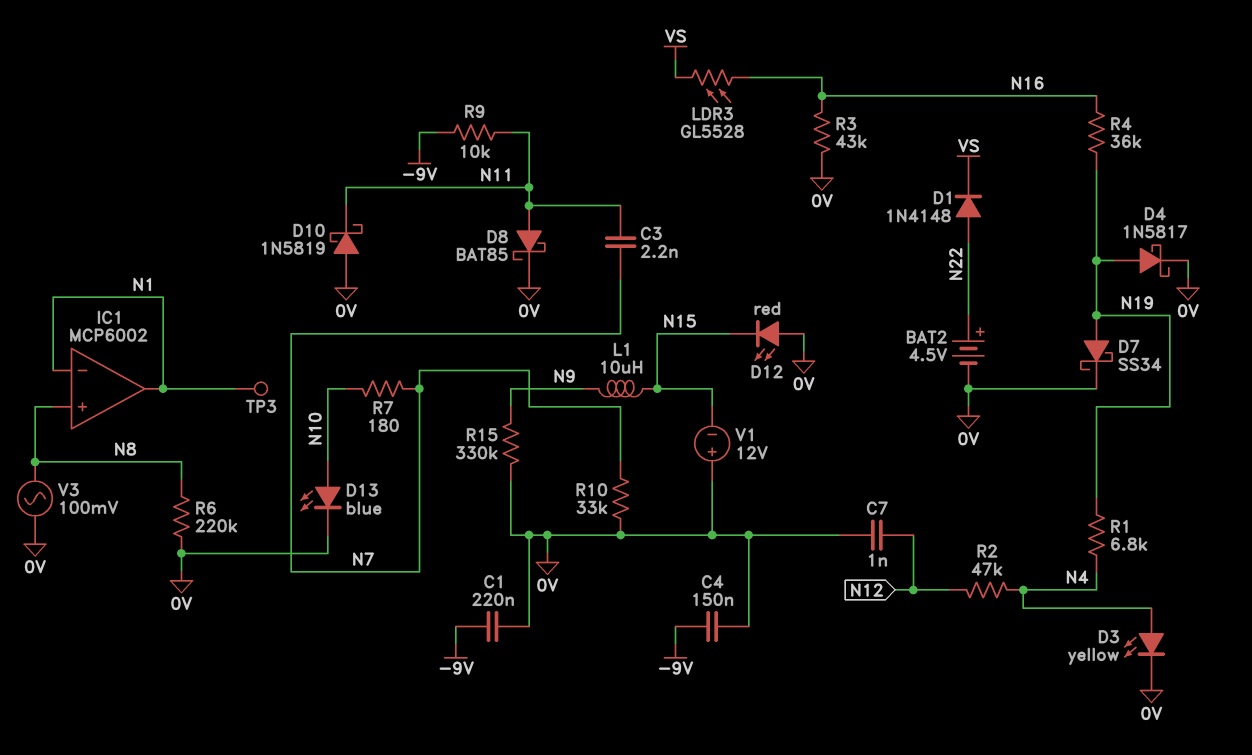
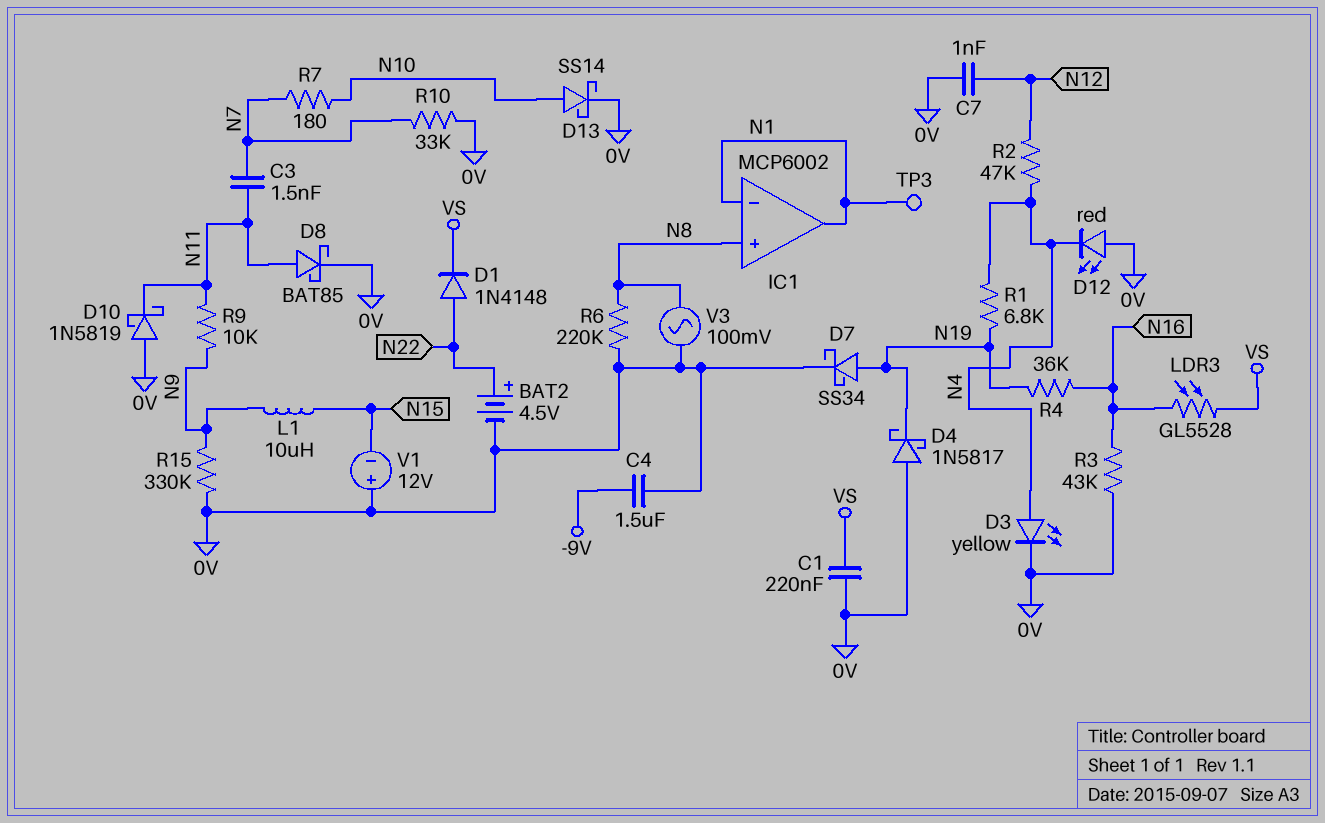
C1: 220nF (-9V, 0V) -> 220nF (0V, VS)
C3: 2.2nF (N7, N11) -> 1.5nF (N7, N11)
C4: 150nF (-9V, 0V) -> 1.5uF (-9V, 0V)
D4: schottky 1N5817 (A N19, K 0V) -> schottky 1N5817 (A 0V, K N19)
D12: LED red (A 0V, K N15) -> LED red (A 0V, K N4)
D13: LED blue (A N10, K 0V) -> schottky SS14 (A N10, K 0V)
R9: 10k (-9V, N11) -> 10k (N9, N11)

